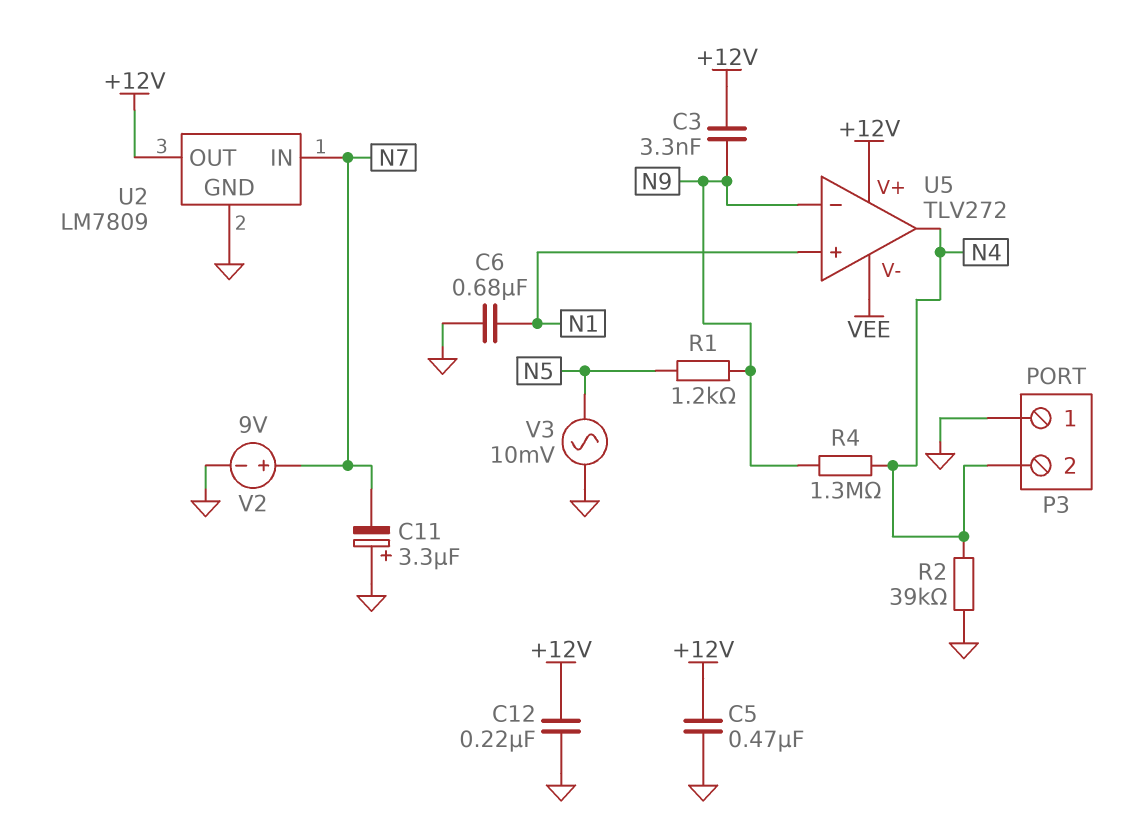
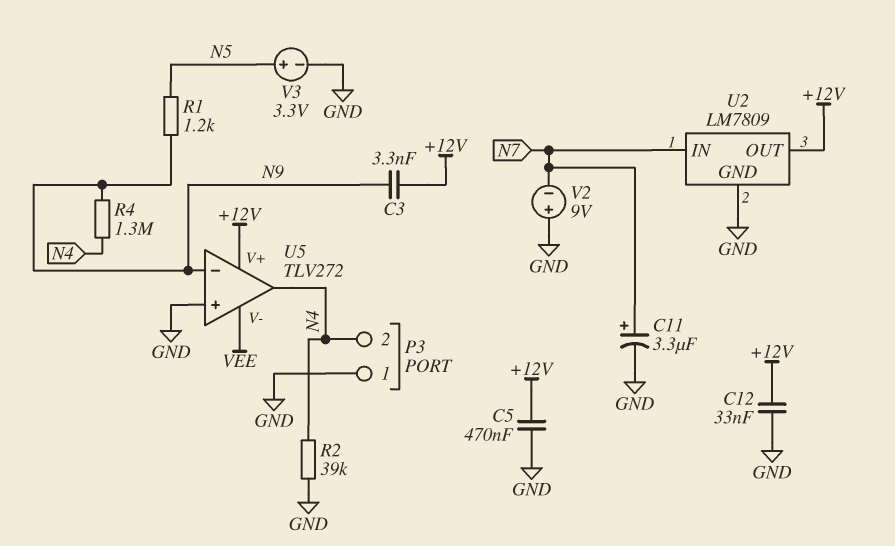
C6: 680nF (GND, N1) -> none
C11: 3.3uF (plus GND, minus N7) -> 3.3uF (plus N7, minus GND)
C12: 220nF (+12V, GND) -> 33nF (+12V, GND)
U5 pin in+: N1 -> GND
V2: 9V (plus N7, minus GND) -> 9V (plus GND, minus N7)
V3: AC 10mV (GND, N5) -> 3.3V (plus N5, minus GND)

